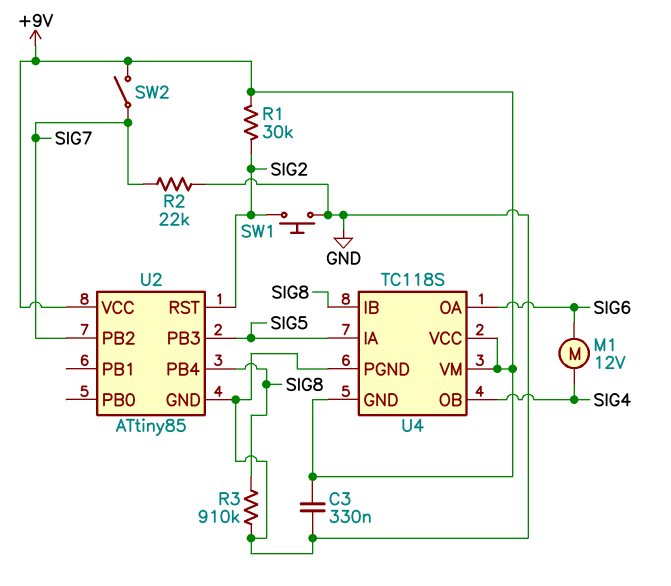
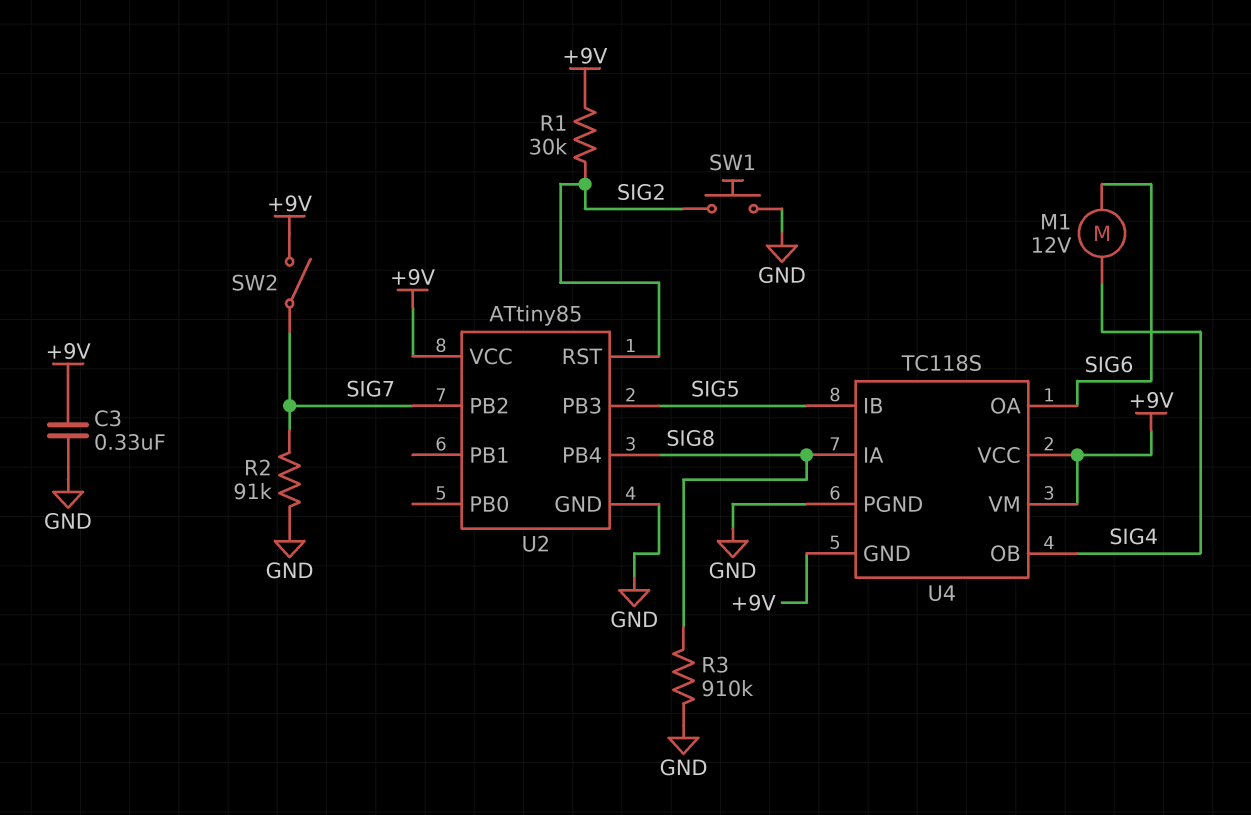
R2: 22k (GND, SIG7) -> 91k (GND, SIG7)
U4 pin IA: SIG5 -> SIG8
U4 pin IB: SIG8 -> SIG5

